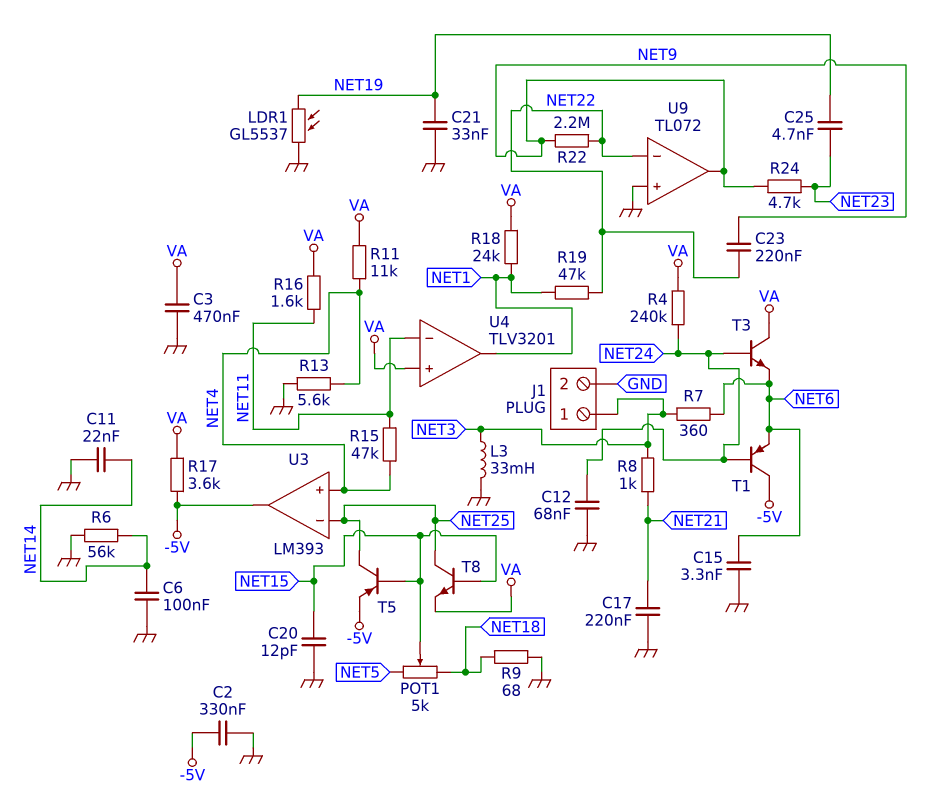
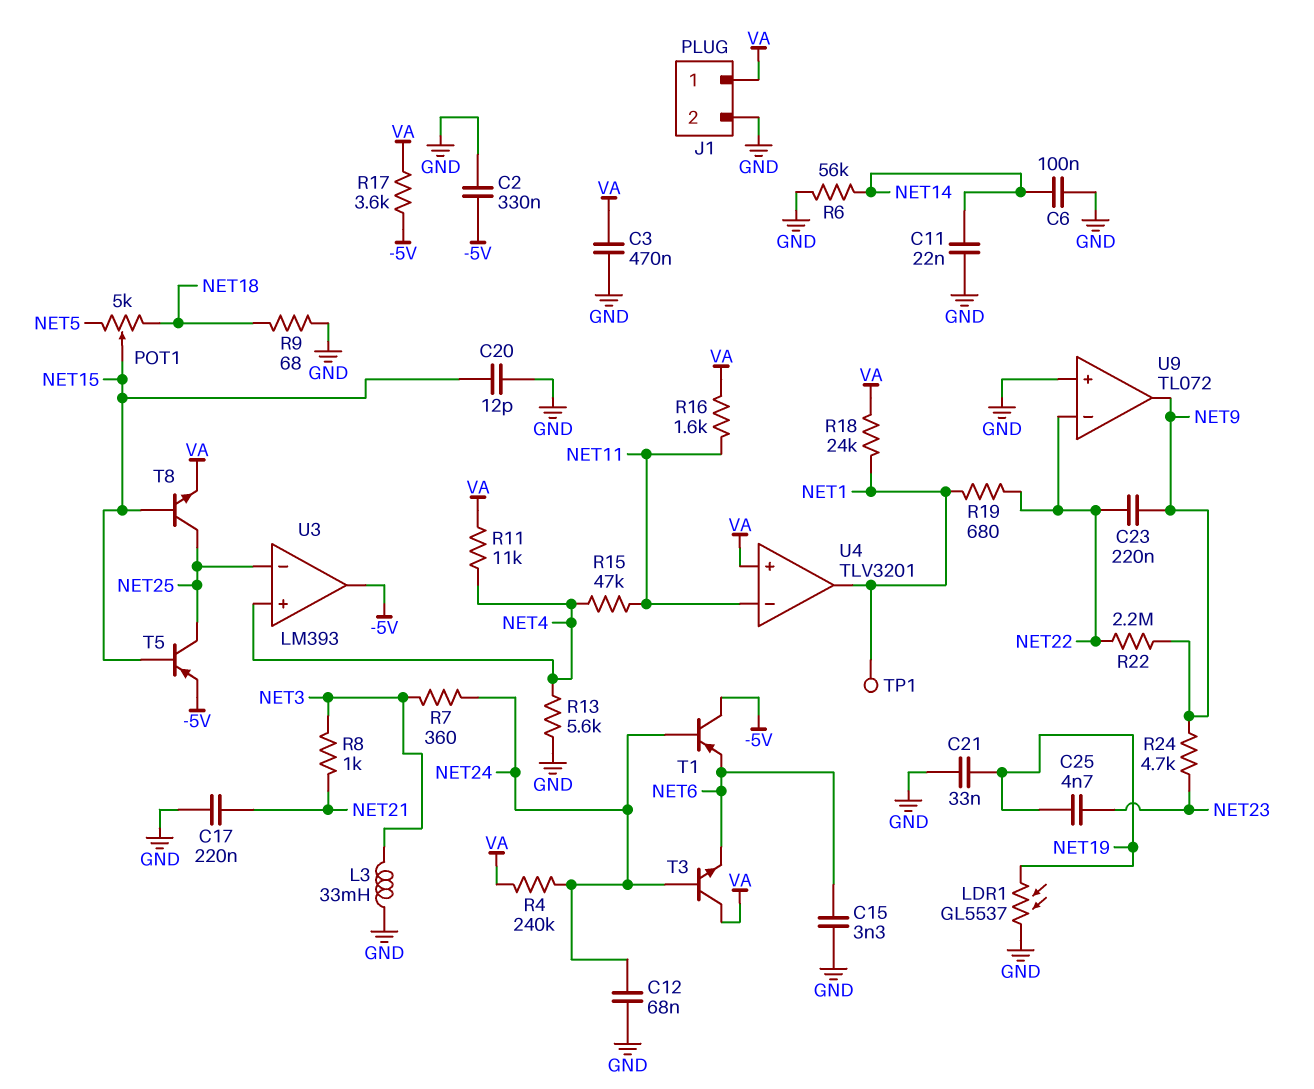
J1 pin 1: NET3 -> VA
R7: 360 (NET3, NET6) -> 360 (NET3, NET24)
R19: 47k (NET1, NET22) -> 680 (NET1, NET22)
TP1: none -> test point (NET1)

